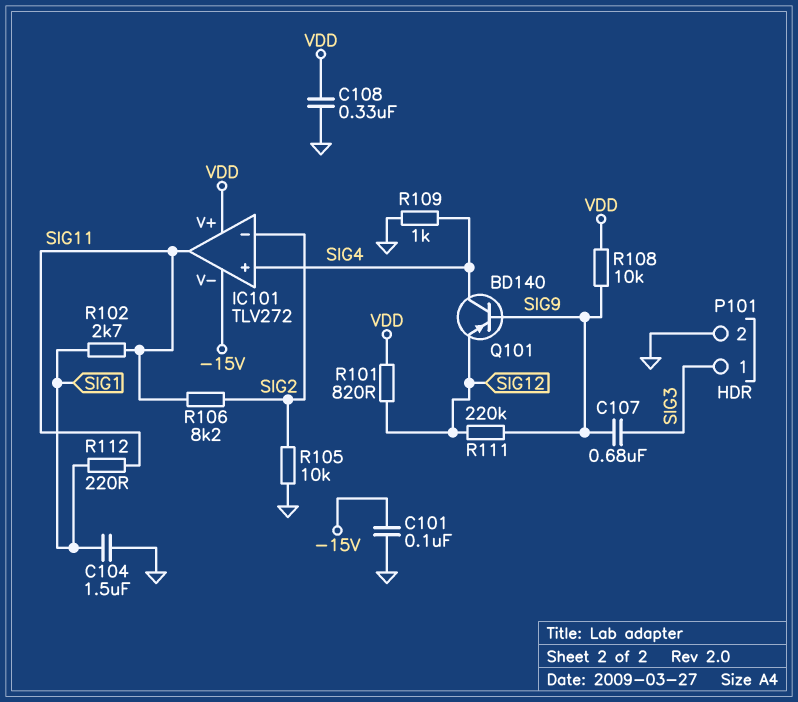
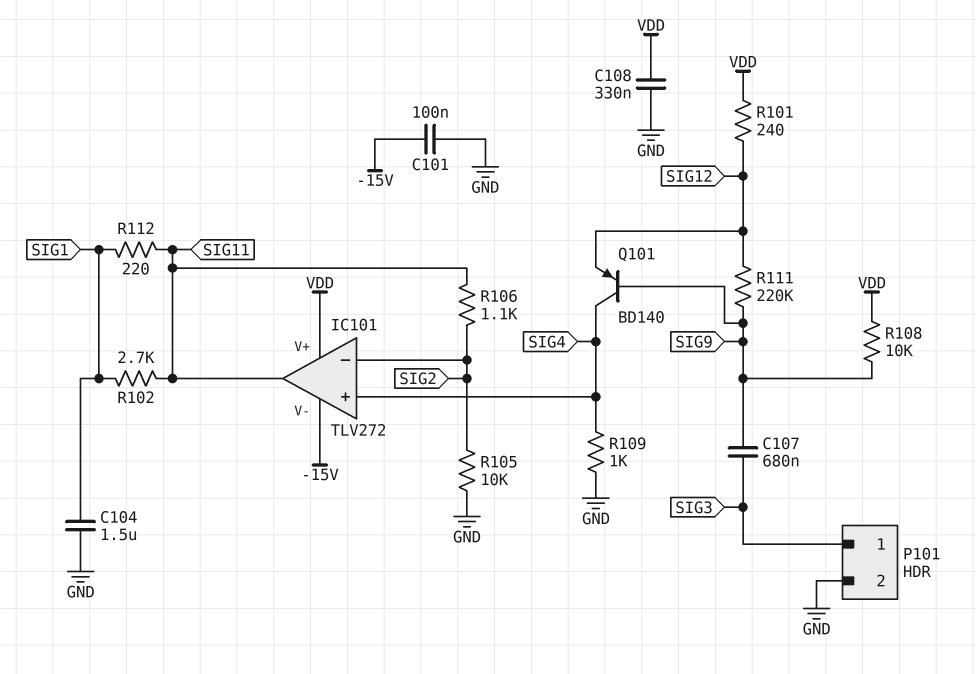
R101: 820 (SIG12, VDD) -> 240 (SIG12, VDD)
R106: 8.2k (SIG2, SIG11) -> 1.1k (SIG2, SIG11)

